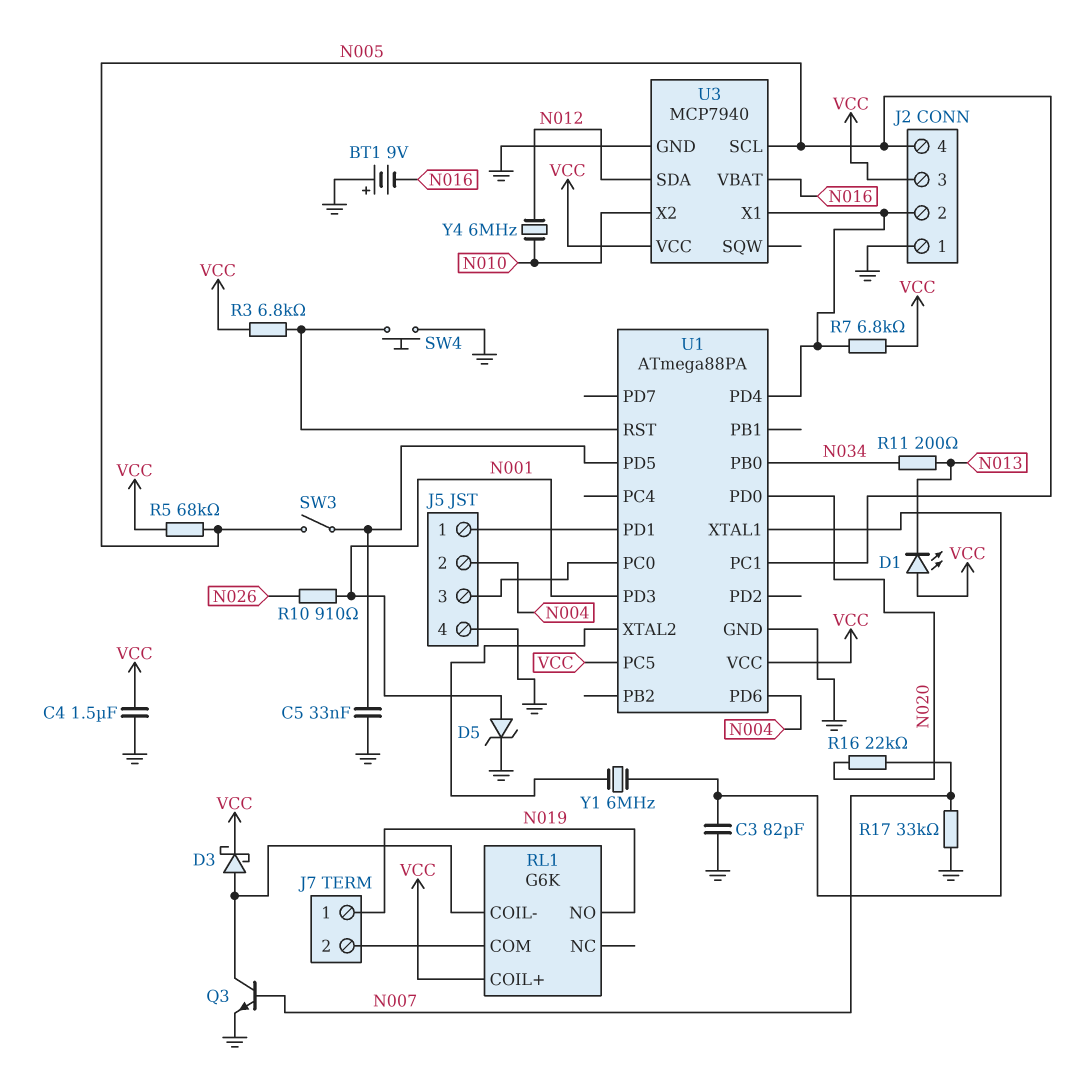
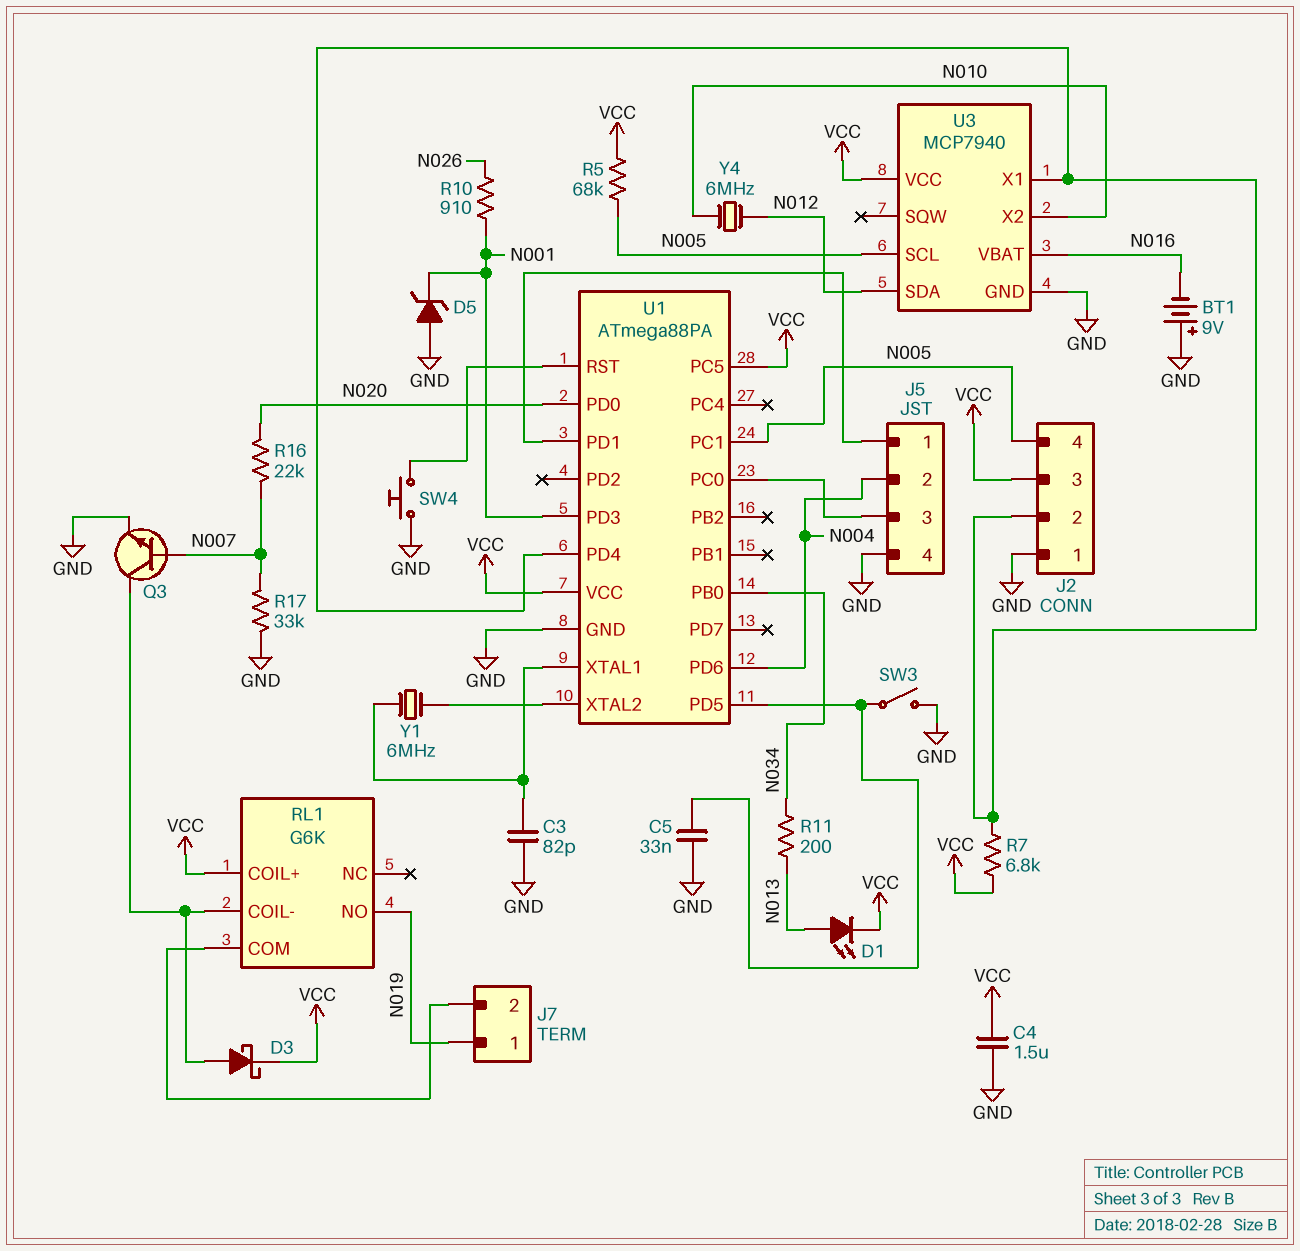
D1: LED (A VCC, K N013) -> LED (A N013, K VCC)
D5: zener (A N001, K GND) -> zener (A GND, K N001)
R3: 6.8k (U1/RST, VCC) -> none
SW3: switch (N005, U1/PD5) -> switch (GND, U1/PD5)

